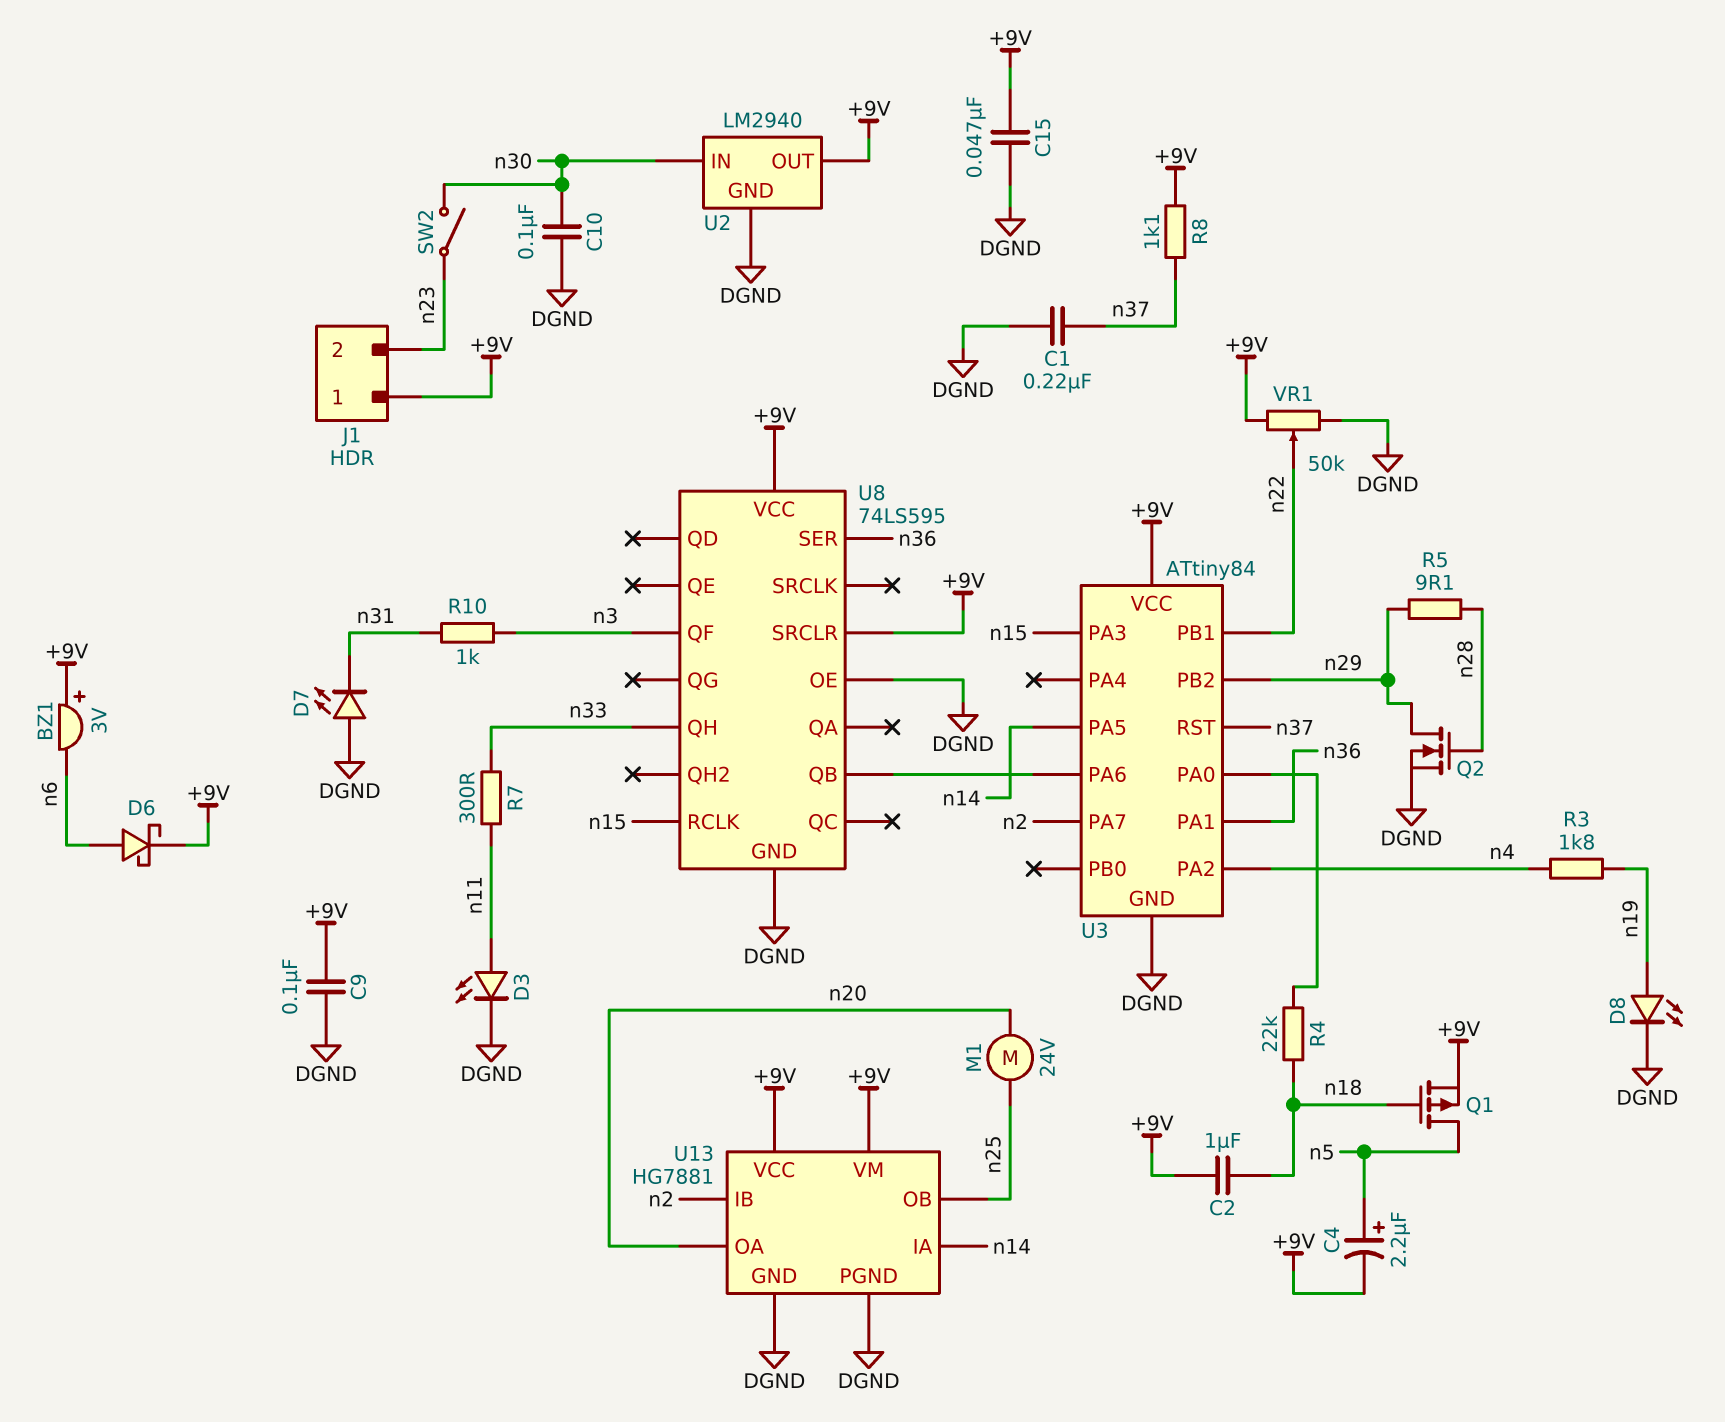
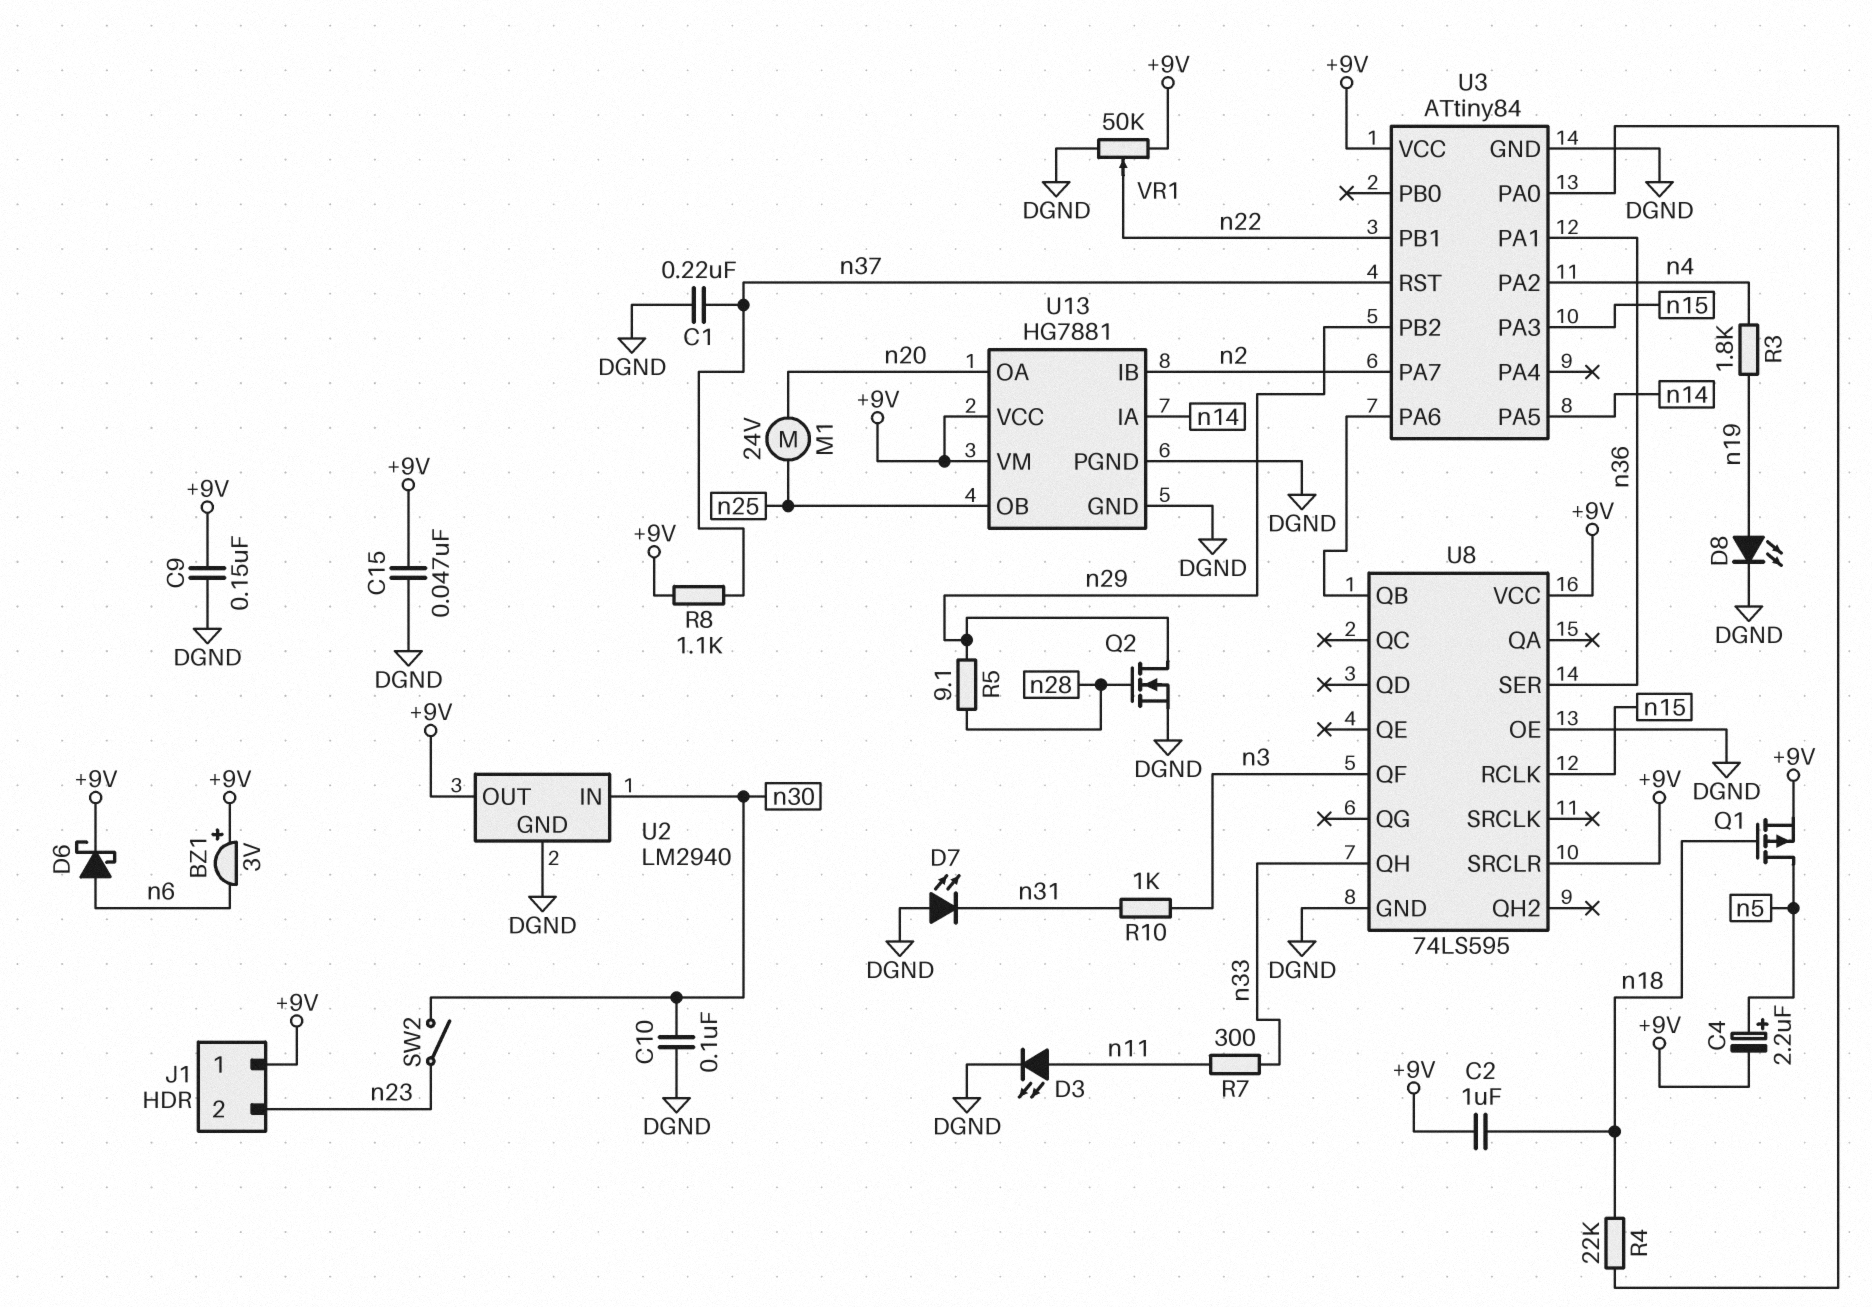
C9: 100nF (+9V, DGND) -> 150nF (+9V, DGND)

